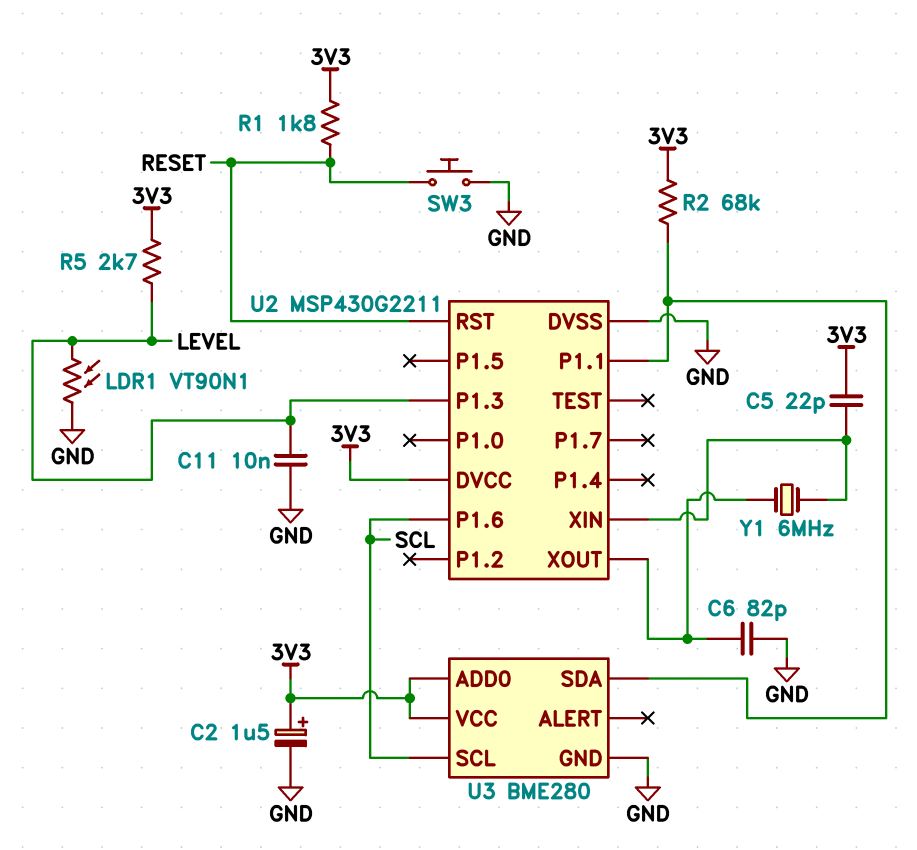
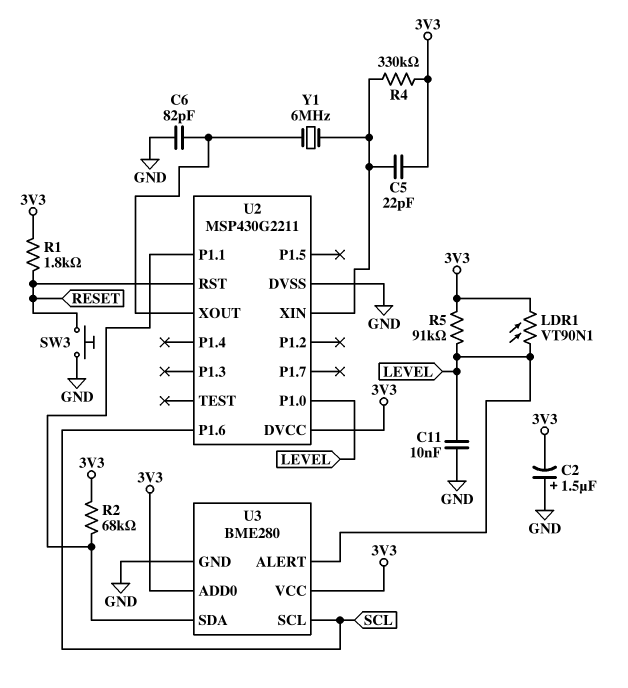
C2: 1.5uF (plus 3V3, minus GND) -> 1.5uF (plus GND, minus 3V3)
LDR1: VT90N1 (GND, LEVEL) -> VT90N1 (3V3, LEVEL)
R4: none -> 330k (3V3, U2/XIN)
R5: 2.7k (3V3, LEVEL) -> 91k (3V3, LEVEL)
U2 pin P1.0: none -> LEVEL
U2 pin P1.3: LEVEL -> none
U3 pin ALERT: none -> LEVEL

